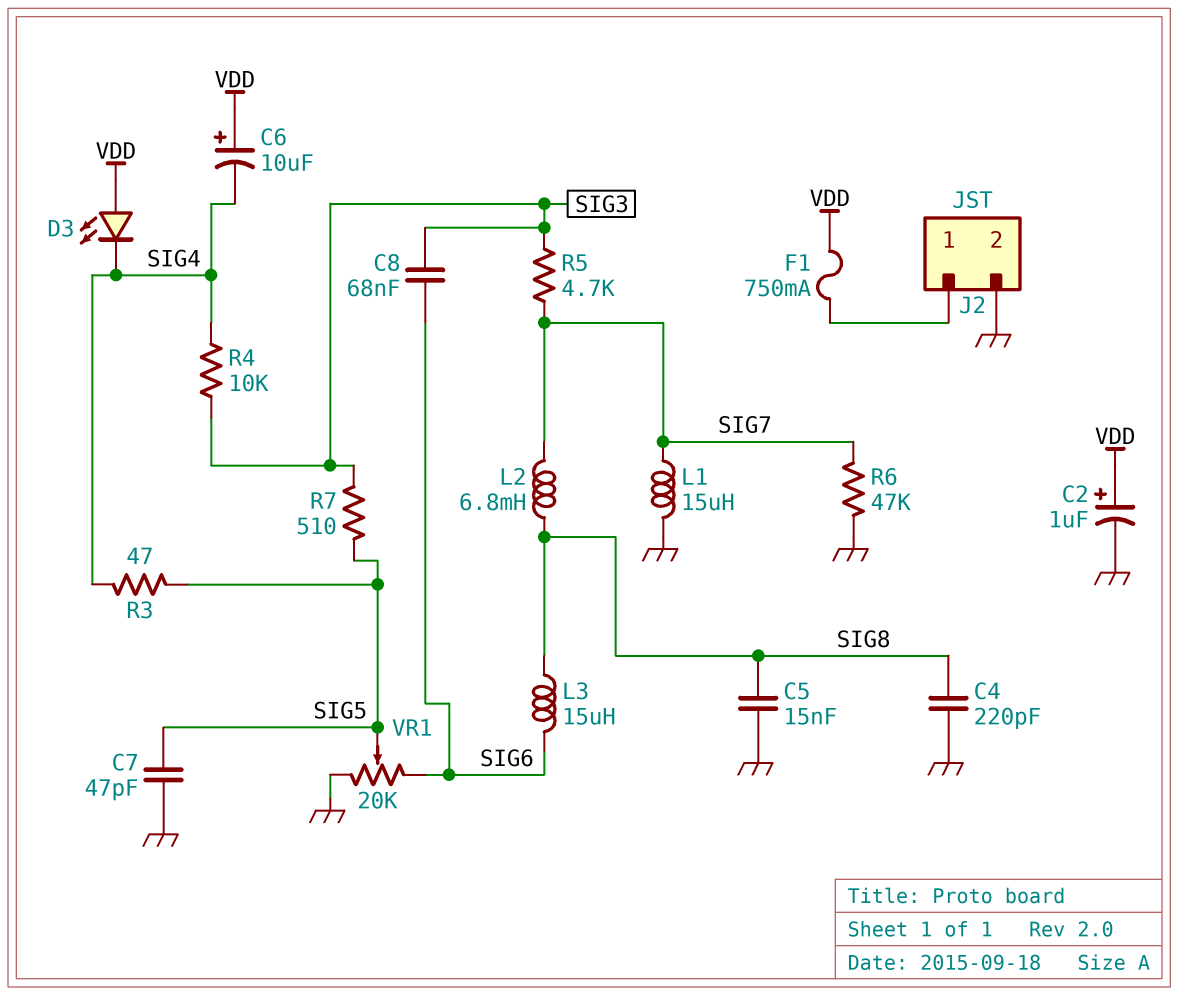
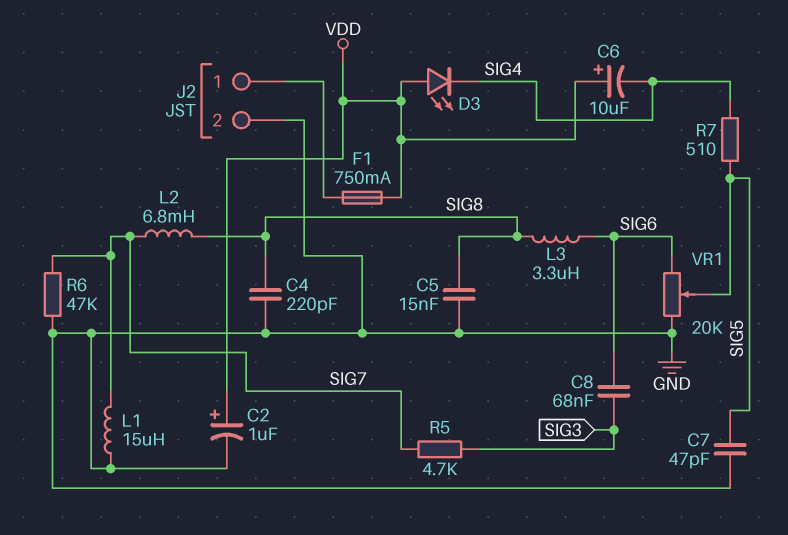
L3: 15uH (SIG6, SIG8) -> 3.3uH (SIG6, SIG8)
R3: 47 (SIG4, SIG5) -> none
R4: 10k (SIG3, SIG4) -> none
R7: 510 (SIG3, SIG5) -> 510 (SIG4, SIG5)

